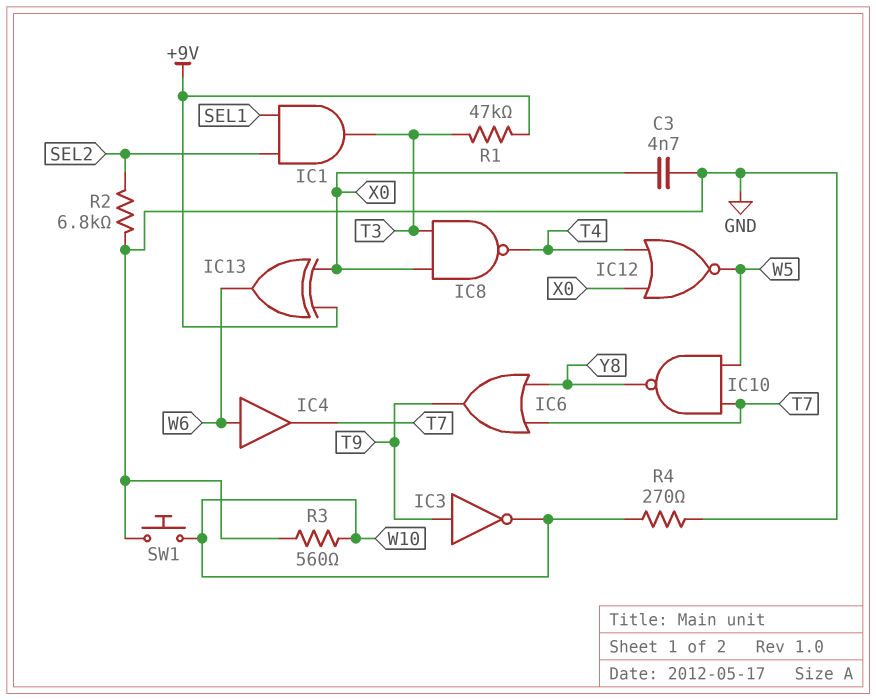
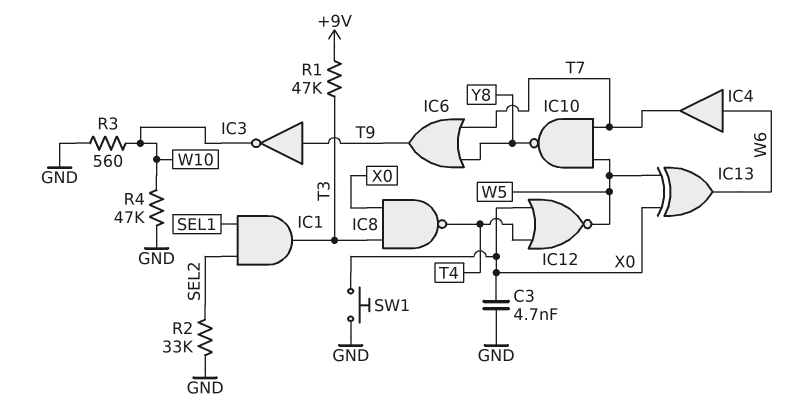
IC13: XOR (in +9V, in X0, out W6) -> XOR (in W5, in X0, out W6)
R2: 6.8k (GND, SEL2) -> 33k (GND, SEL2)
R4: 270 (GND, W10) -> 47k (GND, W10)
SW1: button (GND, W10) -> button (GND, X0)

